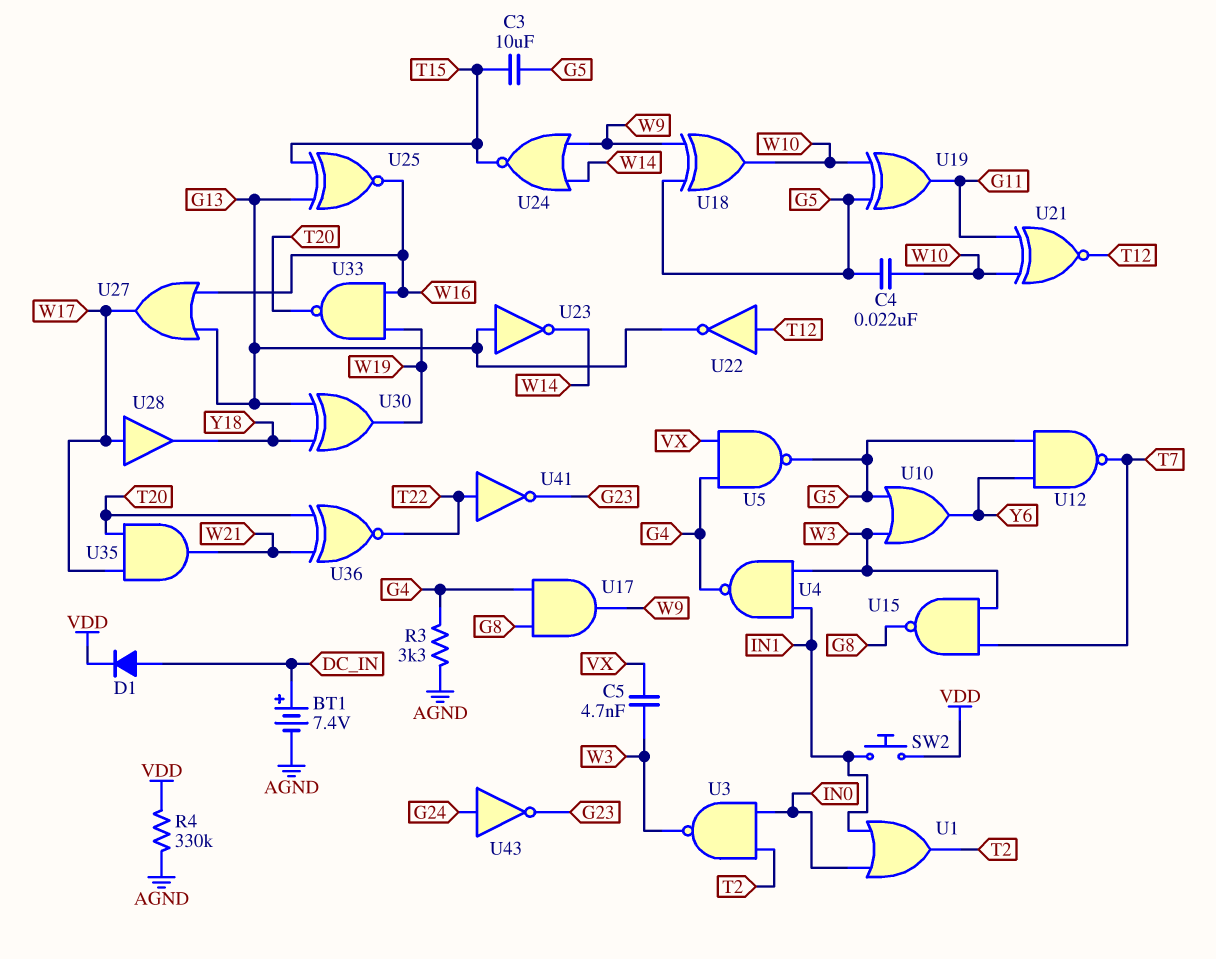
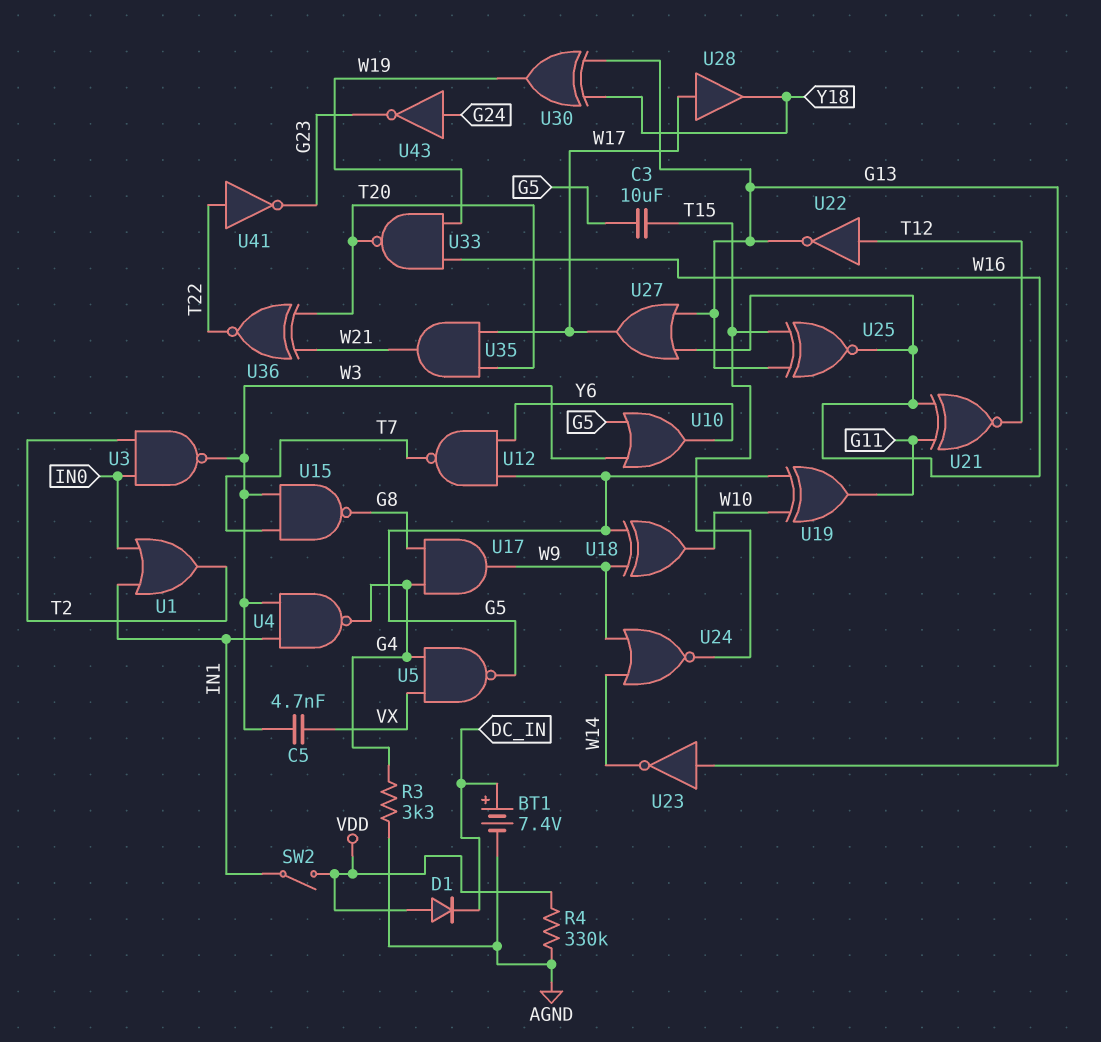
C4: 22nF (G5, W10) -> none
D1: diode (A DC_IN, K VDD) -> diode (A VDD, K DC_IN)
SW2: button (IN1, VDD) -> switch (IN1, VDD)
U21: XNOR (in G11, in W10, out T12) -> XNOR (in G11, in W16, out T12)

